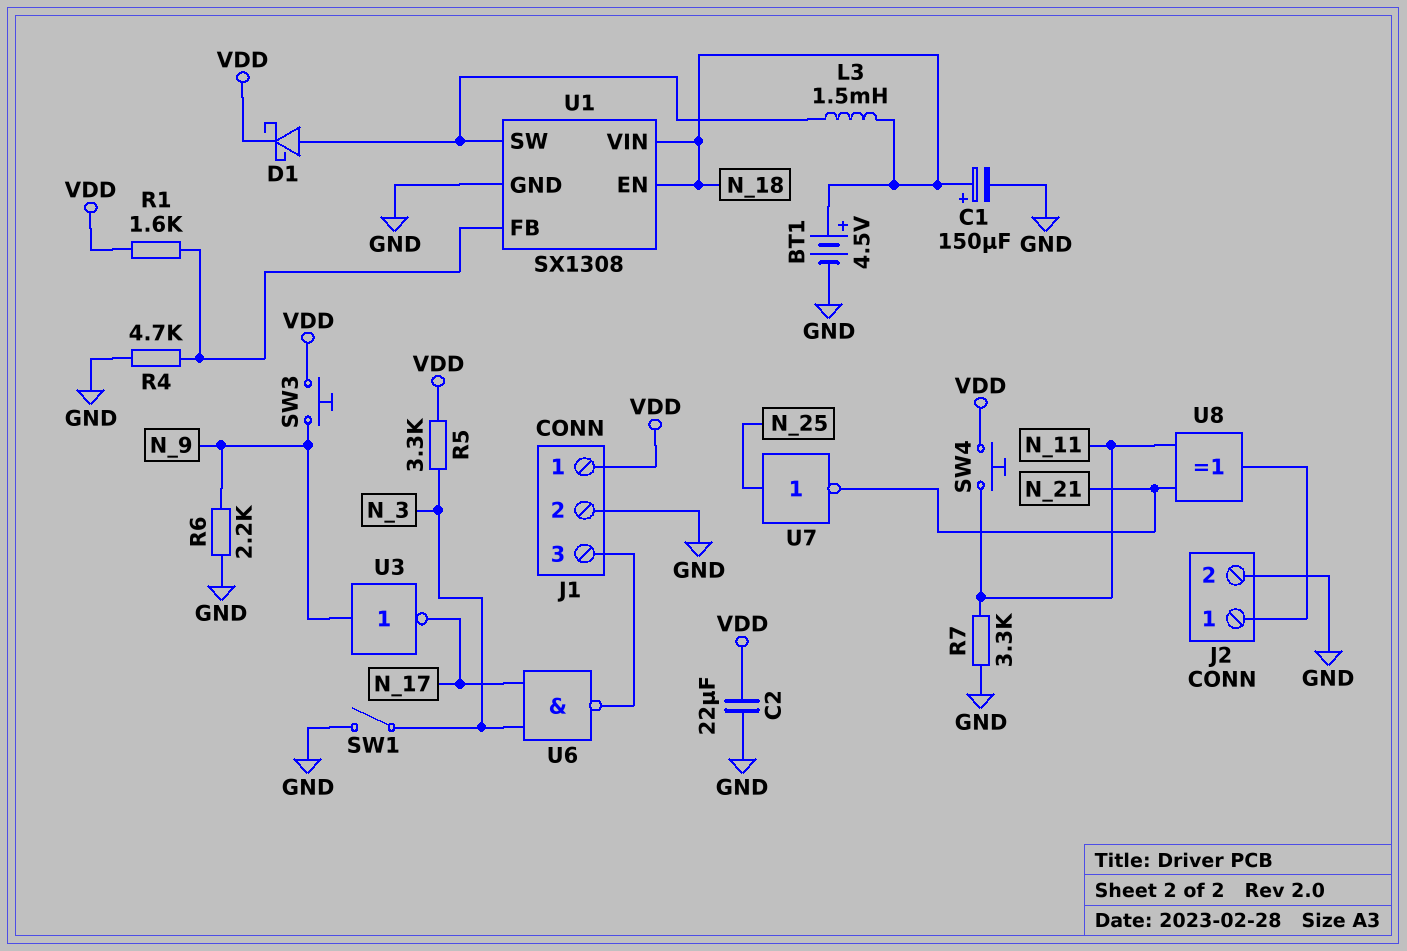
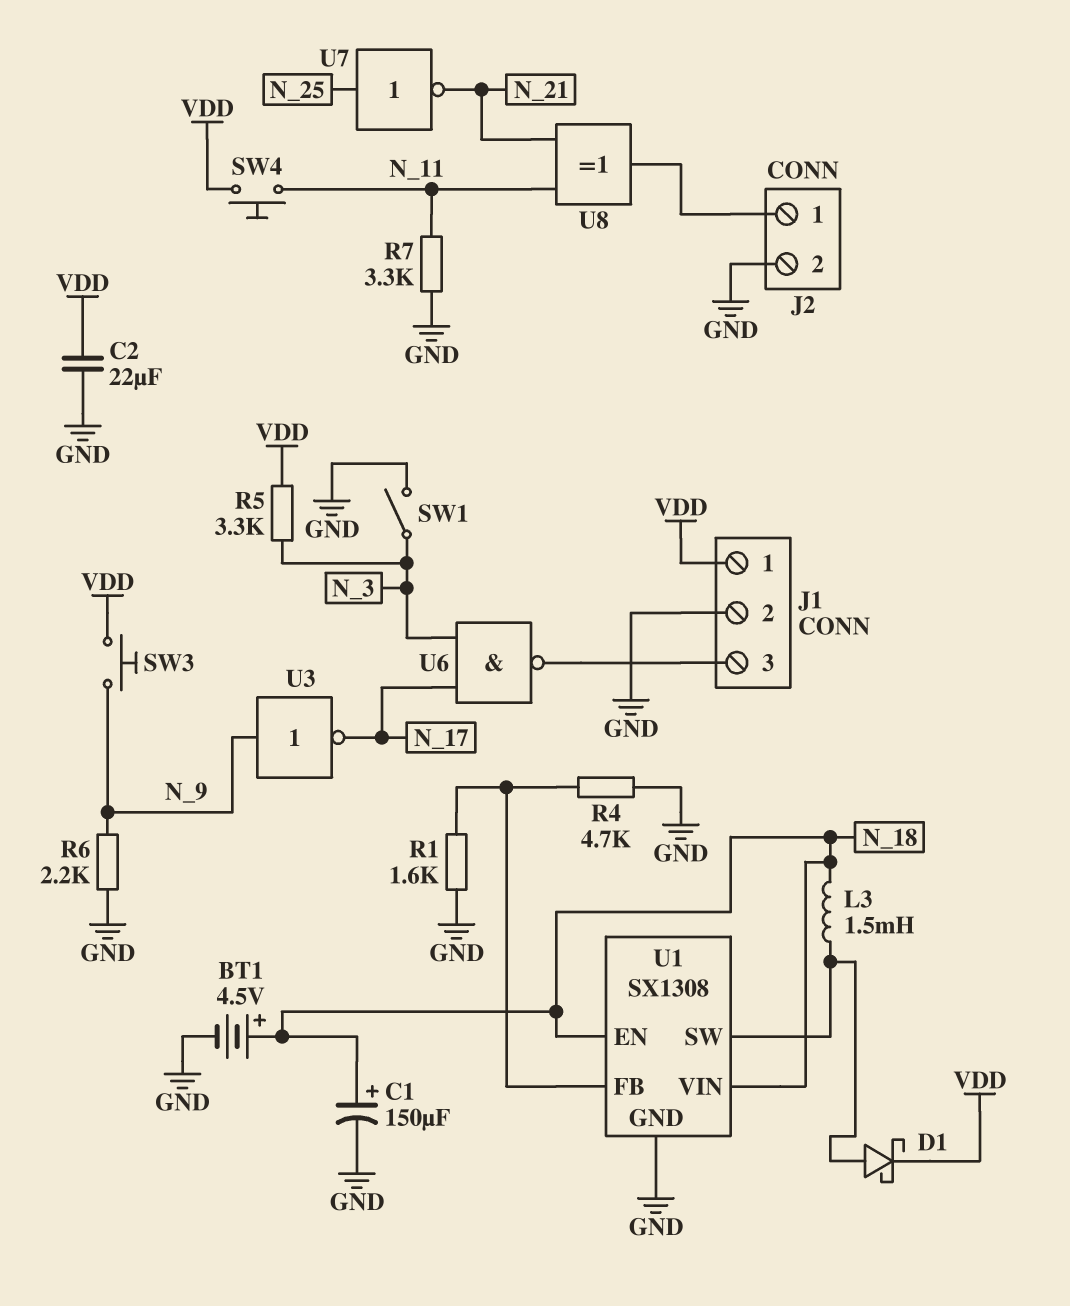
R1: 1.6k (U1/FB, VDD) -> 1.6k (GND, U1/FB)

